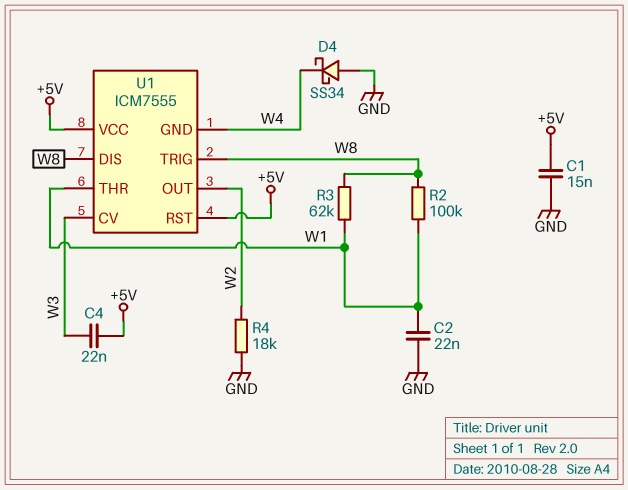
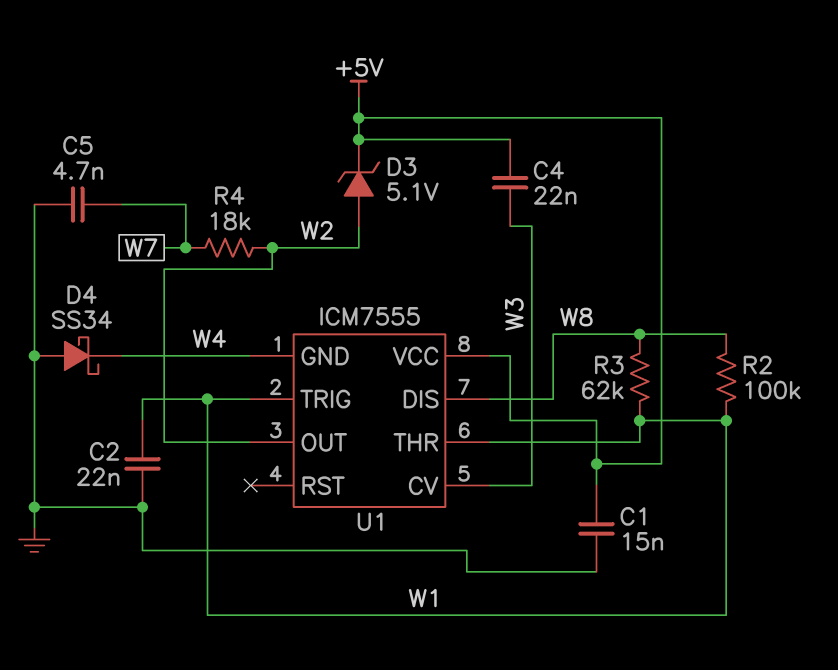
C5: none -> 4.7nF (GND, W7)
D3: none -> zener 5.1V (A W2, K +5V)
R4: 18k (GND, W2) -> 18k (W2, W7)
U1 pin RST: +5V -> none
U1 pin TRIG: W8 -> W1

